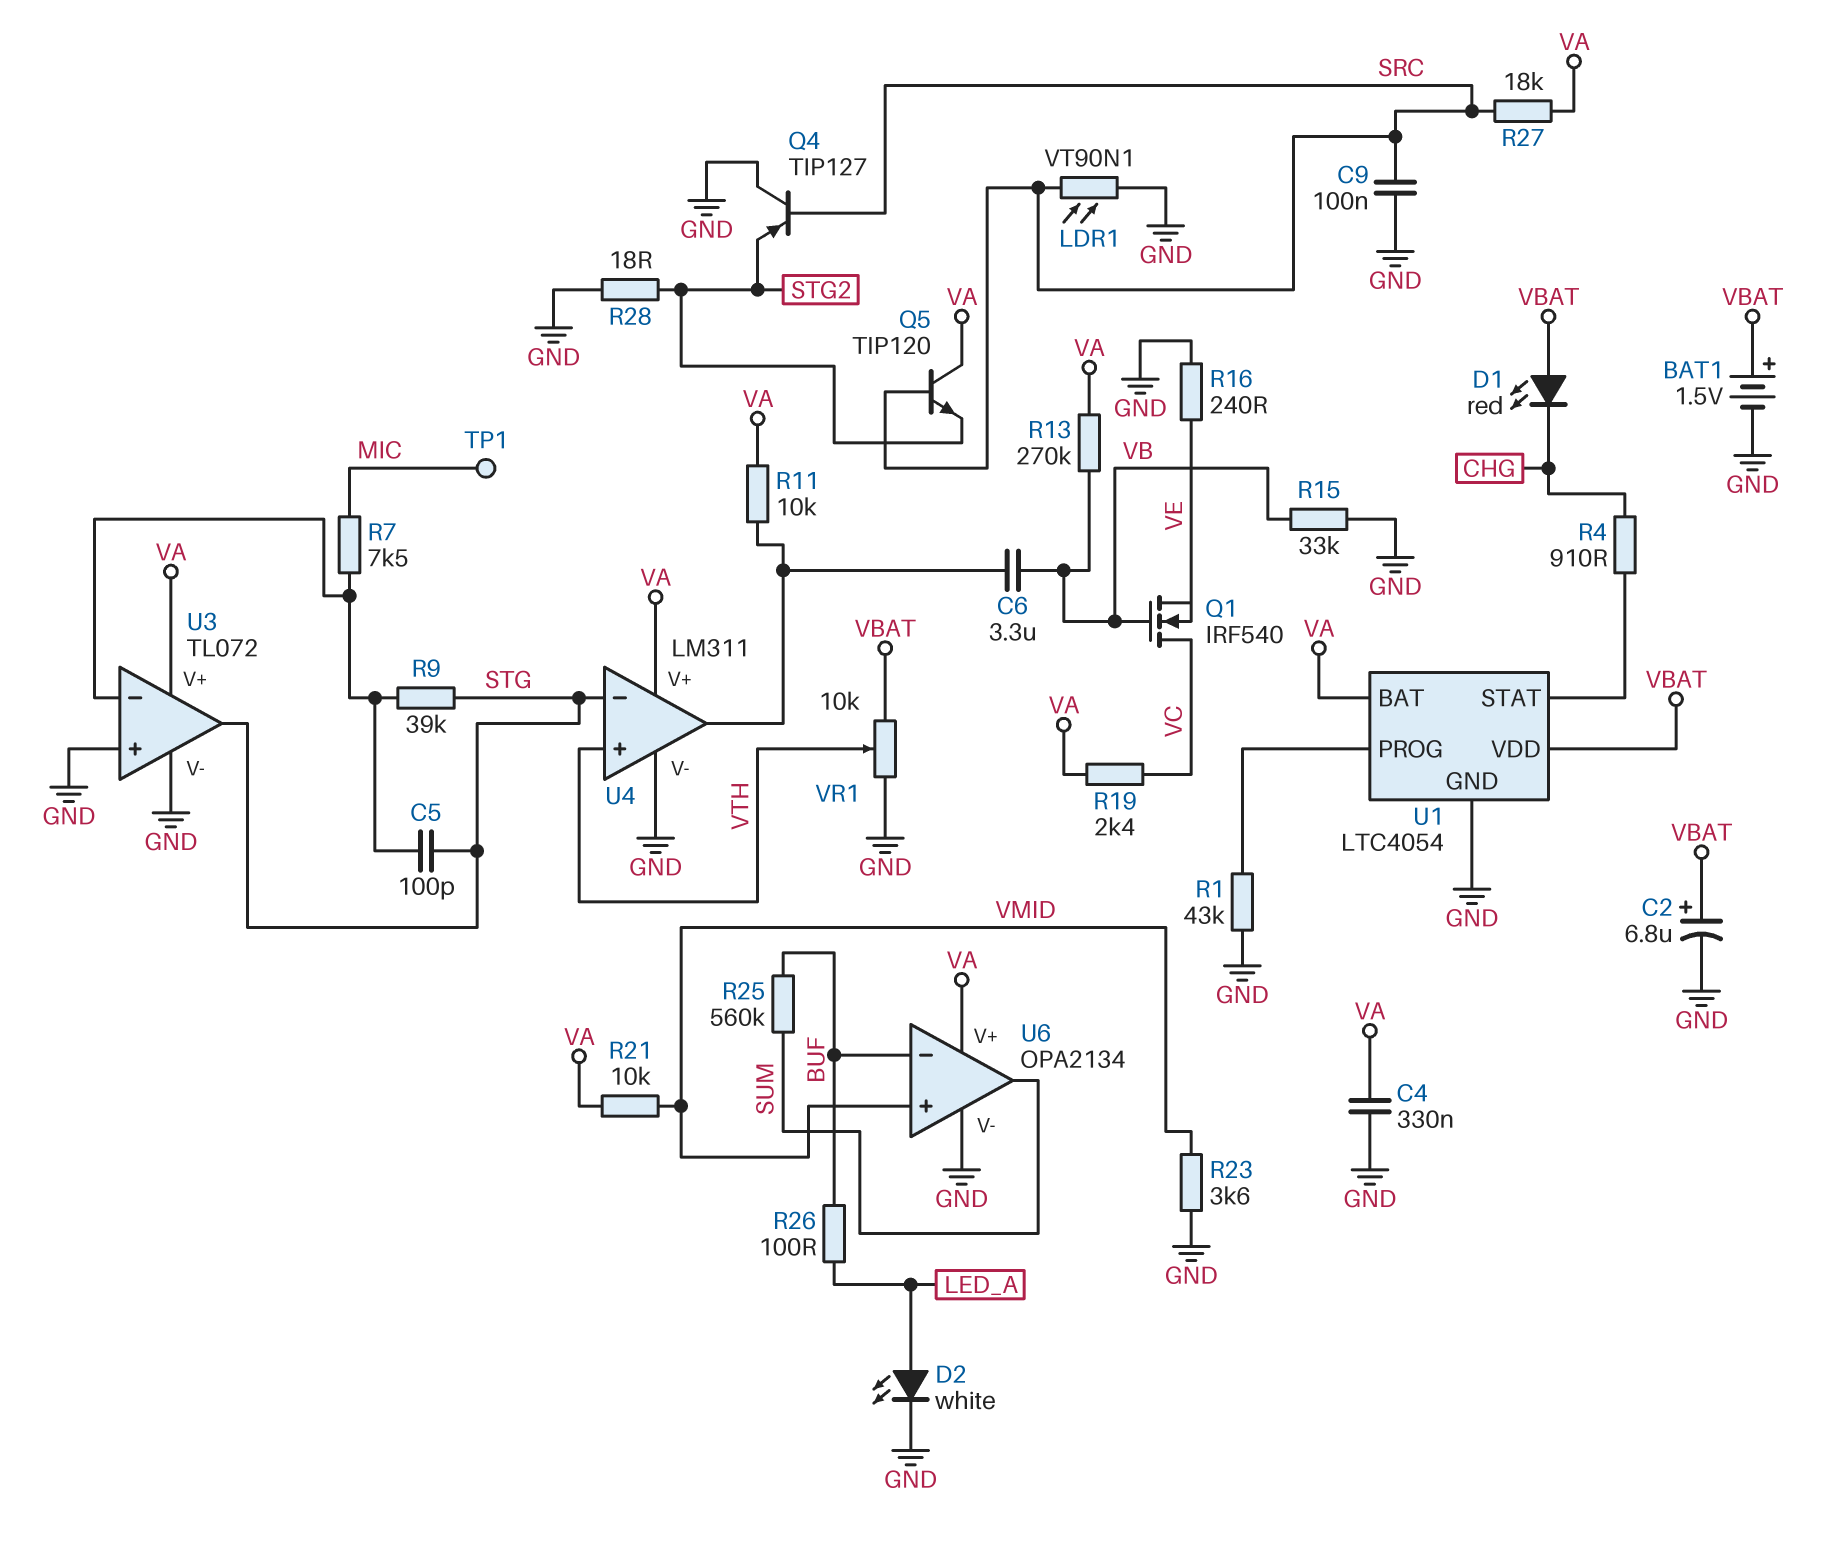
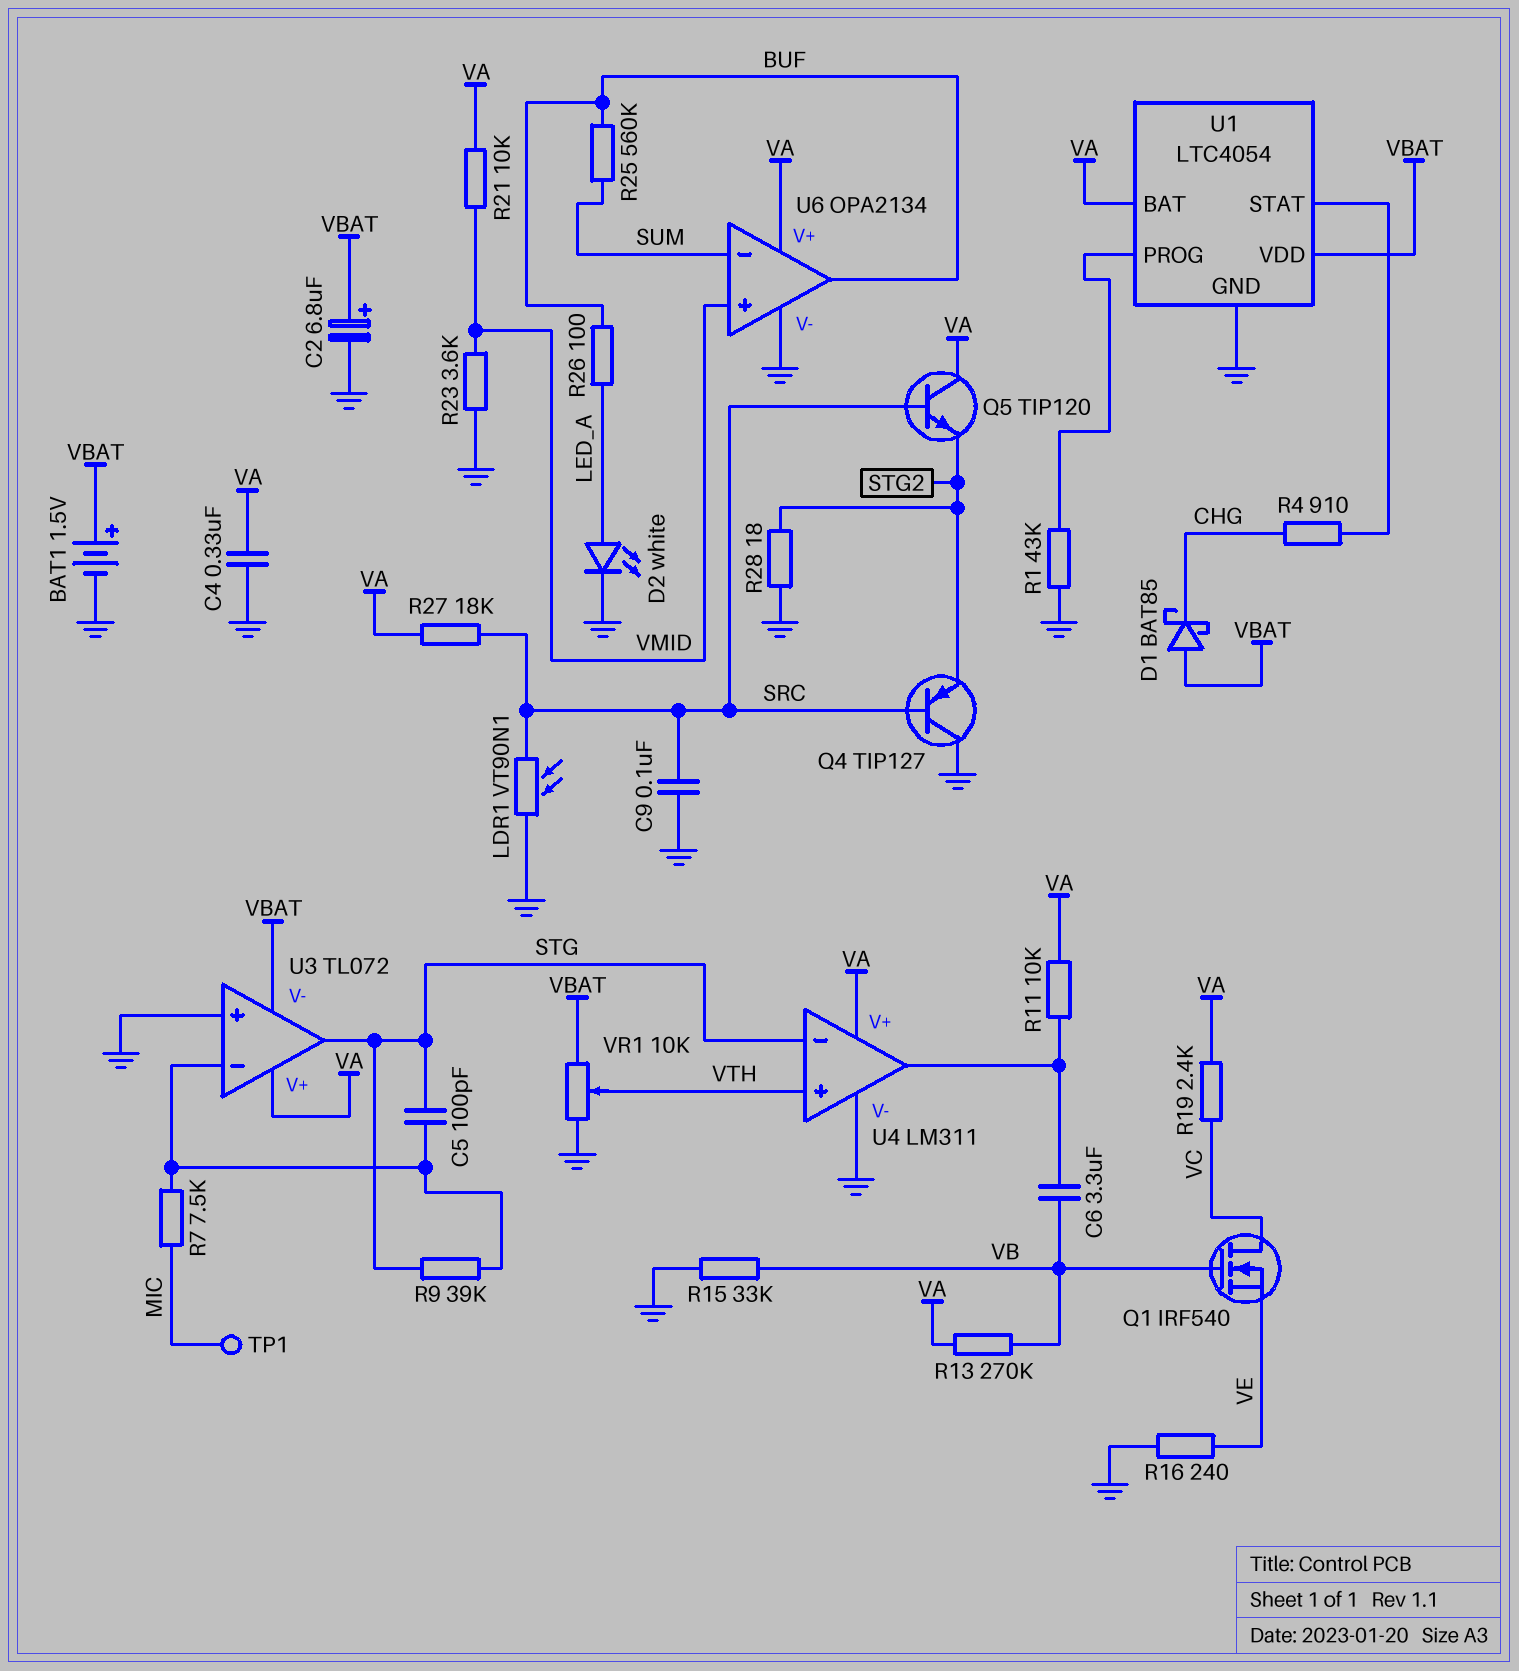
D1: LED red (A VBAT, K CHG) -> schottky BAT85 (A VBAT, K CHG)
U3 pin V-: GND -> VBAT
U6 pin in-: BUF -> SUM
U6 pin out: SUM -> BUF

